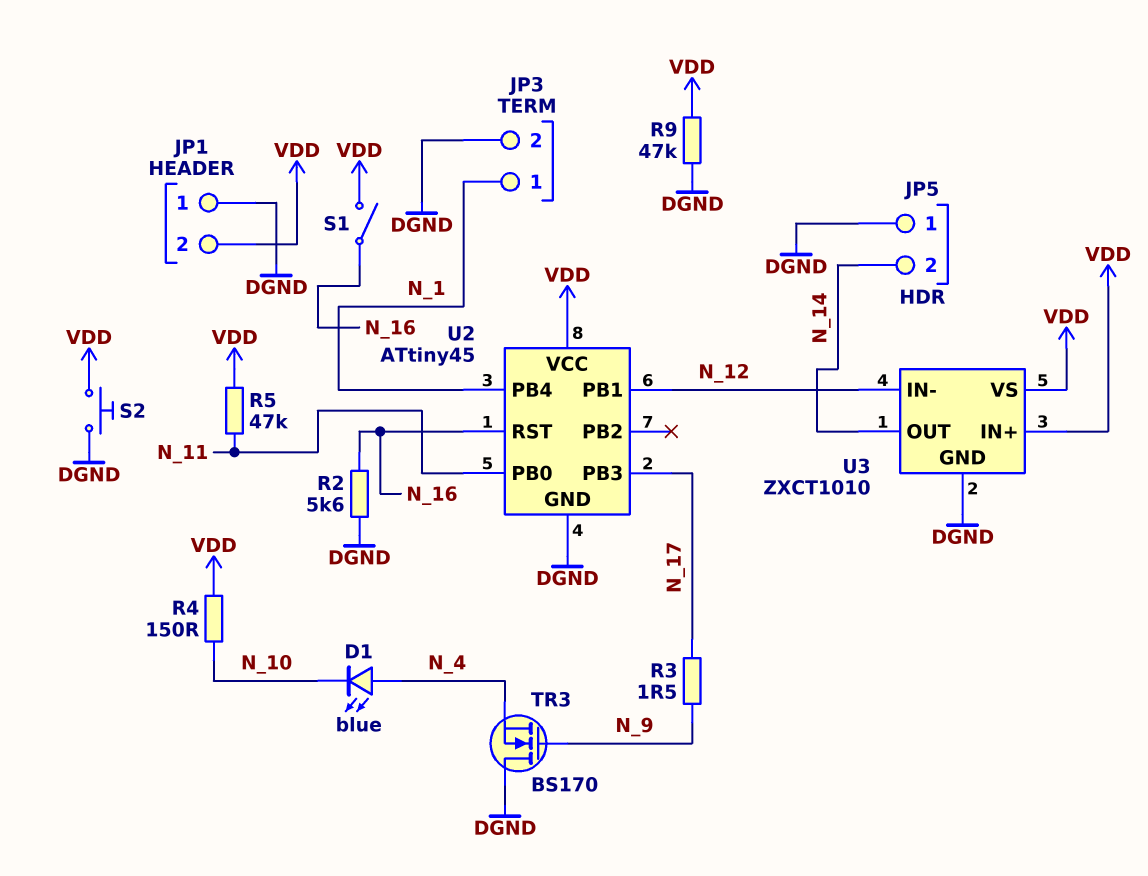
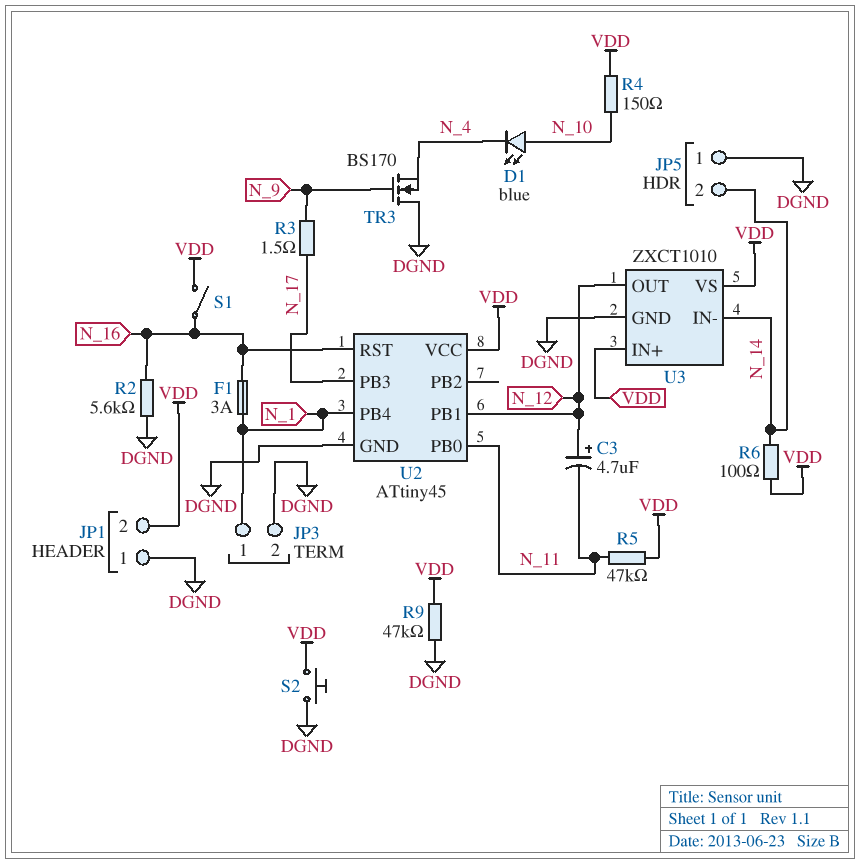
C3: none -> 4.7uF (plus N_12, minus N_11)
D1: LED blue (A N_4, K N_10) -> LED blue (A N_10, K N_4)
F1: none -> 3A (N_1, N_16)
R6: none -> 100 (N_14, VDD)
U3 pin IN-: N_12 -> N_14
U3 pin OUT: N_14 -> N_12

